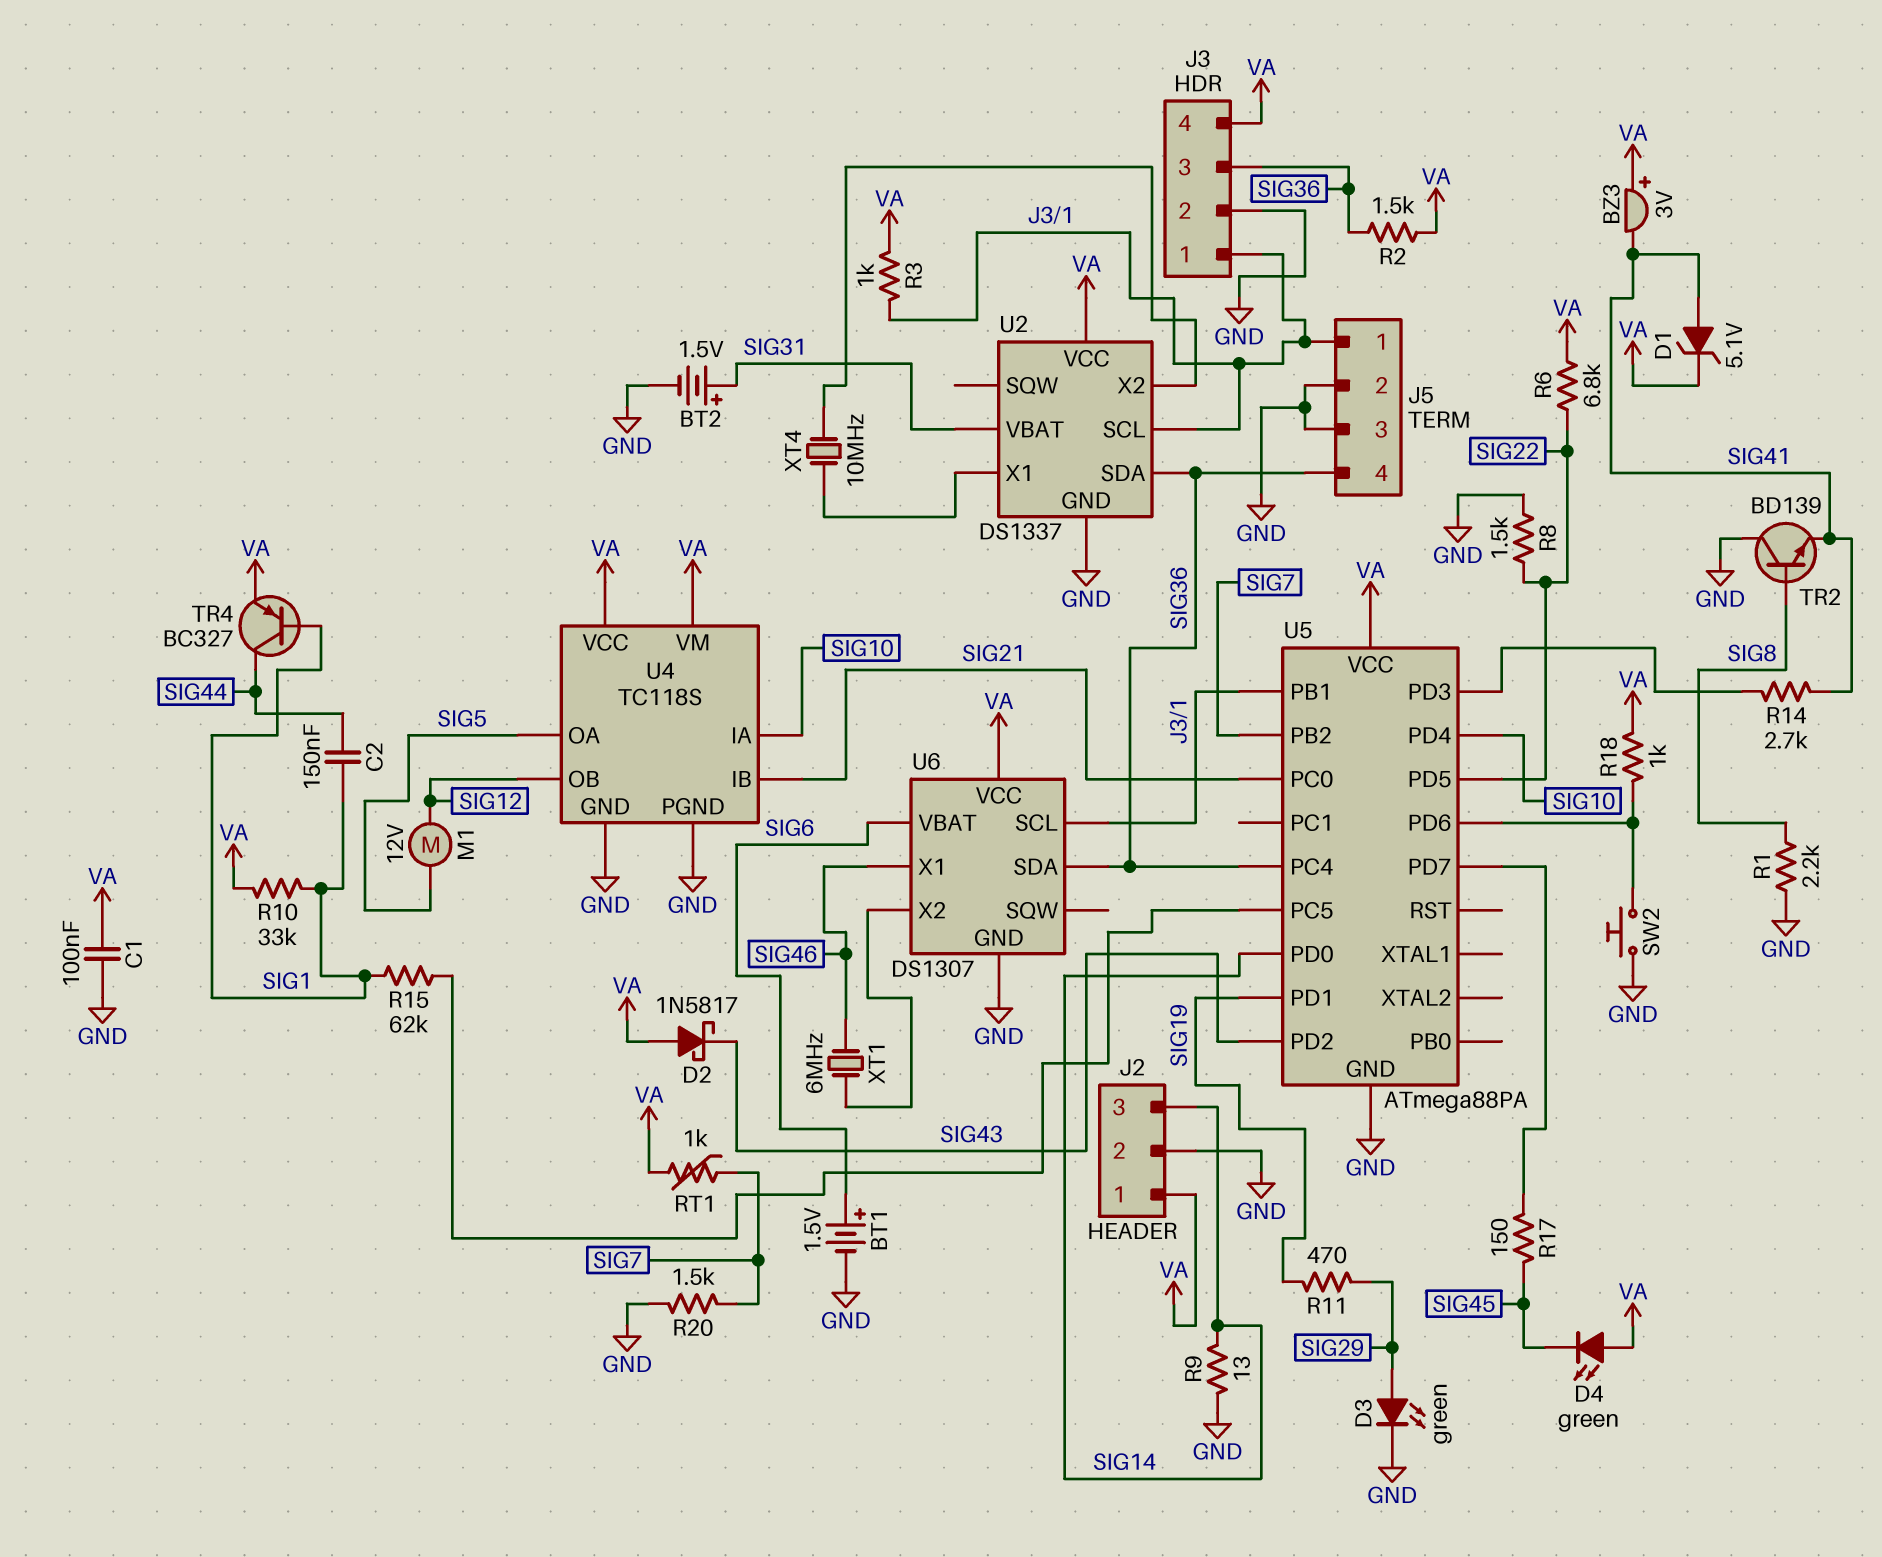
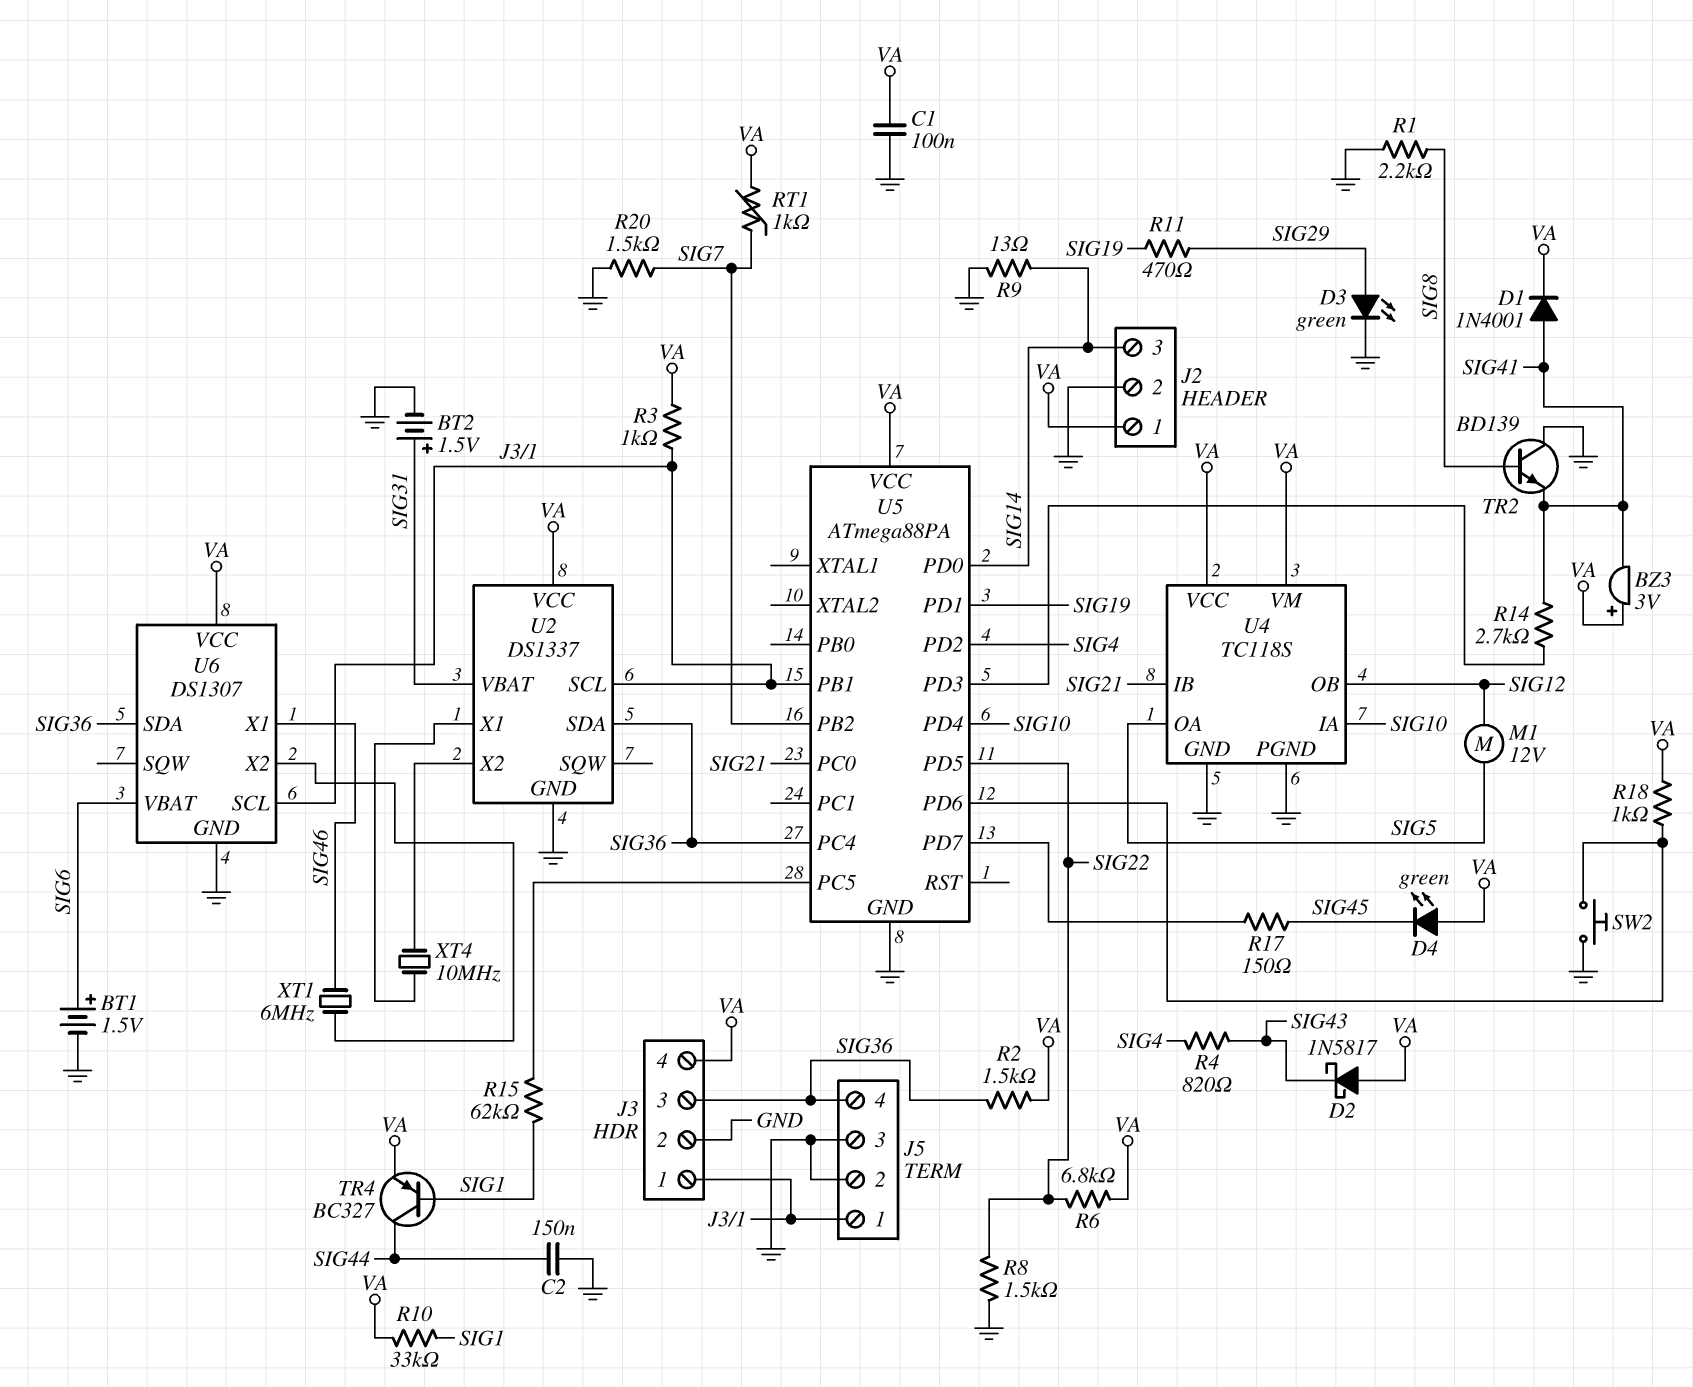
C2: 150nF (SIG1, SIG44) -> 150nF (GND, SIG44)
D1: zener 5.1V (A SIG41, K VA) -> diode 1N4001 (A SIG41, K VA)
R4: none -> 820 (SIG4, SIG43)
U5 pin PD2: SIG43 -> SIG4

